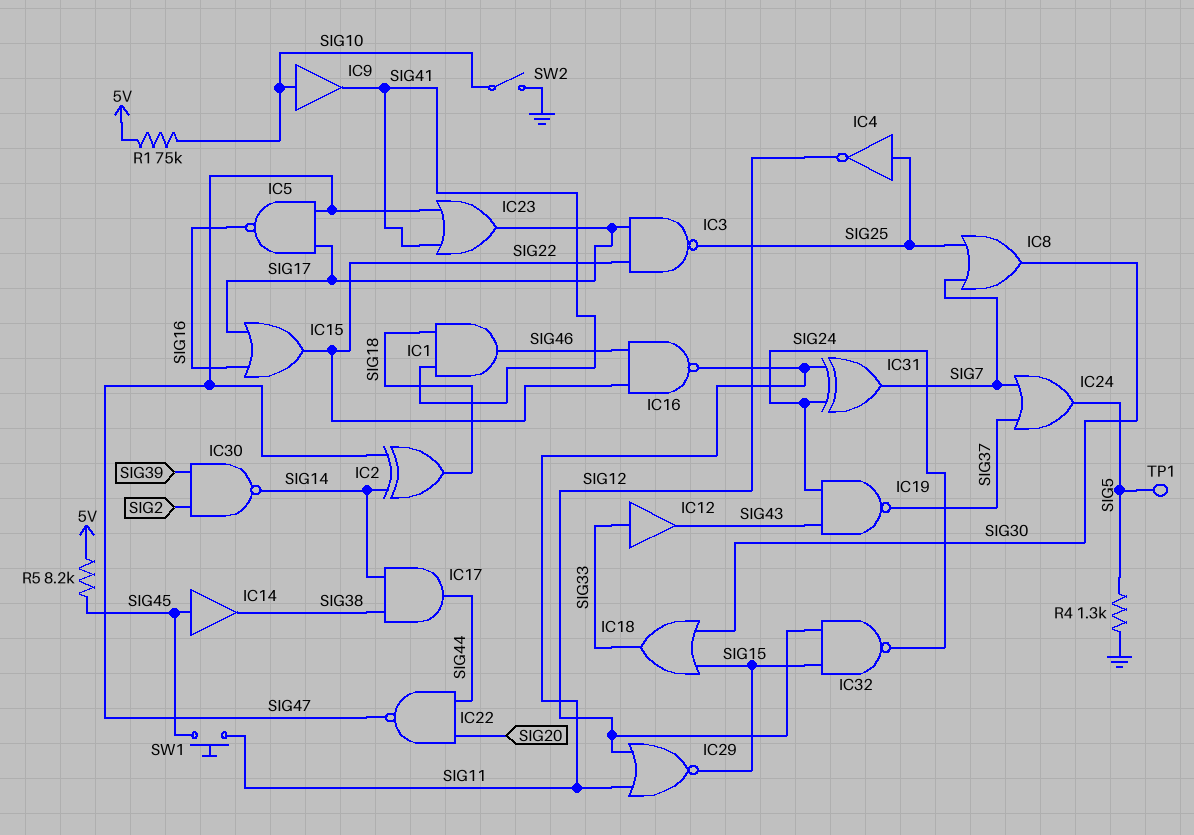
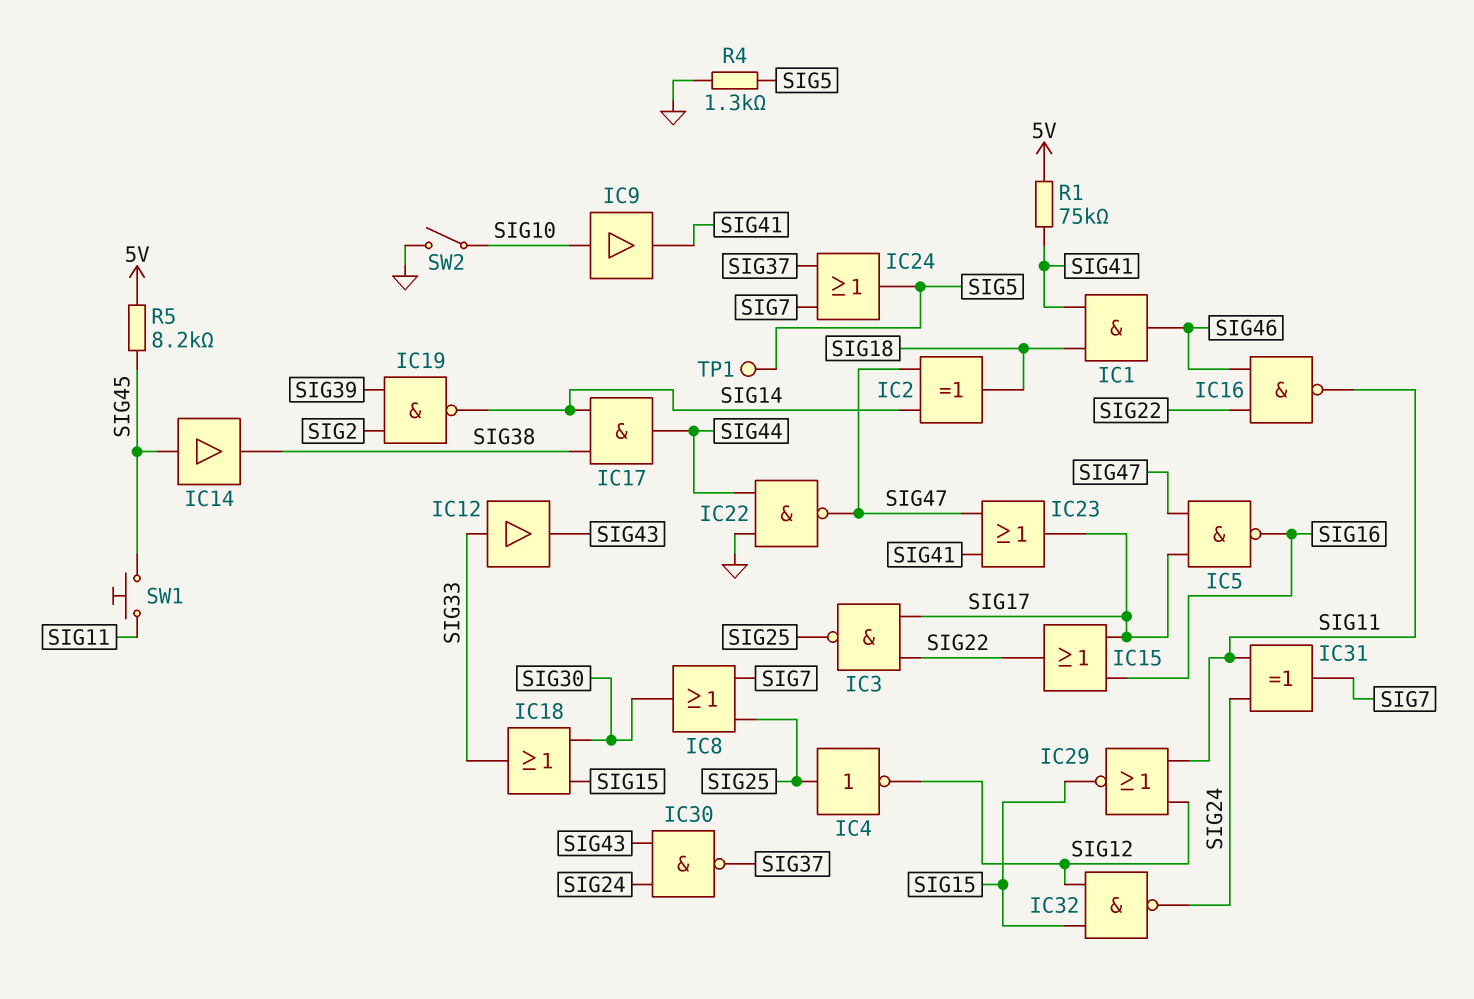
IC19: NAND (in SIG24, in SIG43, out SIG37) -> NAND (in SIG2, in SIG39, out SIG14)
IC22: NAND (in SIG20, in SIG44, out SIG47) -> NAND (in GND, in SIG44, out SIG47)
IC30: NAND (in SIG2, in SIG39, out SIG14) -> NAND (in SIG24, in SIG43, out SIG37)
R1: 75k (5V, SIG10) -> 75k (5V, SIG41)

